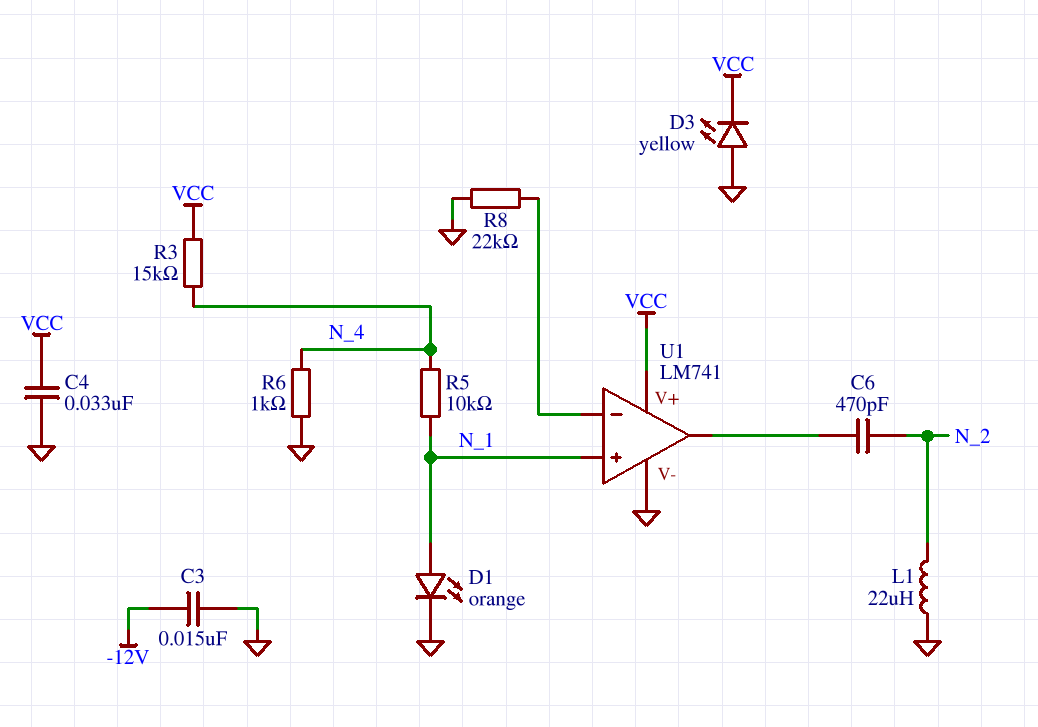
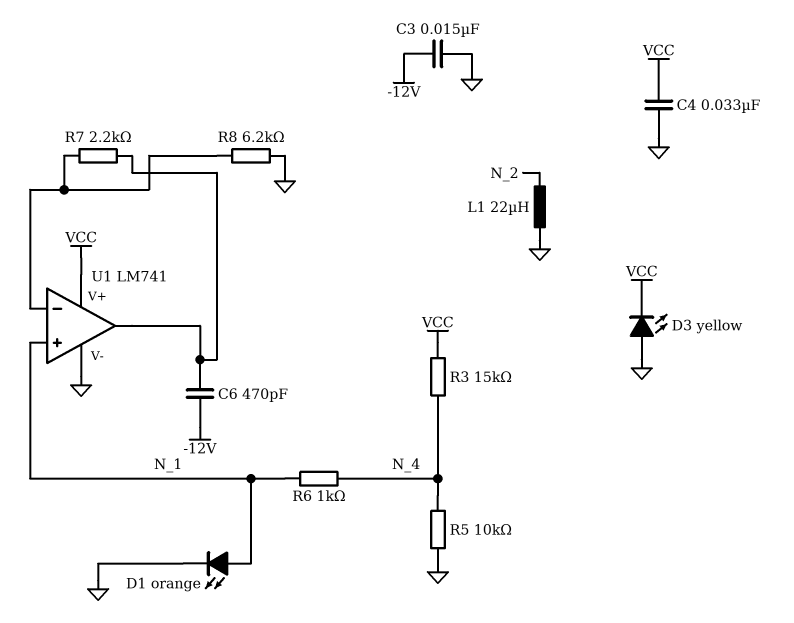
C6: 470pF (N_2, U1/out) -> 470pF (-12V, U1/out)
R5: 10k (N_1, N_4) -> 10k (GND, N_4)
R6: 1k (GND, N_4) -> 1k (N_1, N_4)
R7: none -> 2.2k (U1/in-, U1/out)
R8: 22k (GND, U1/in-) -> 6.2k (GND, U1/in-)

